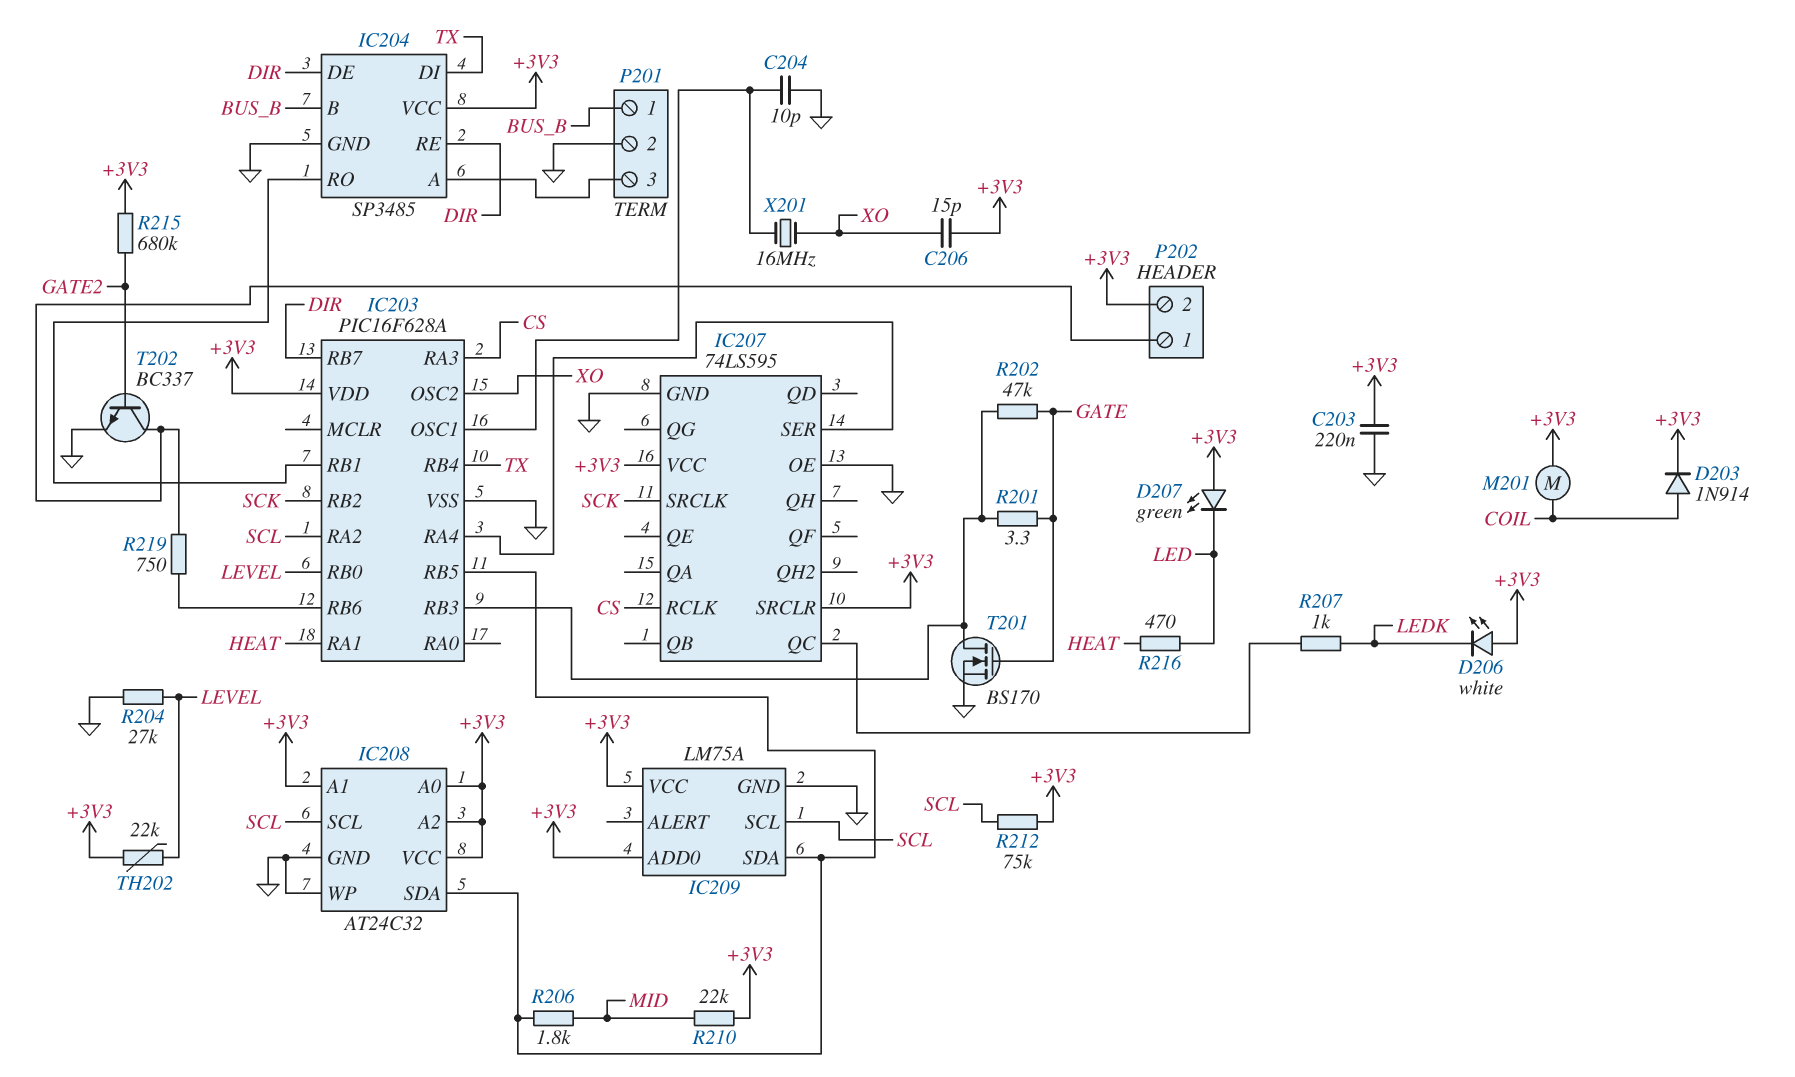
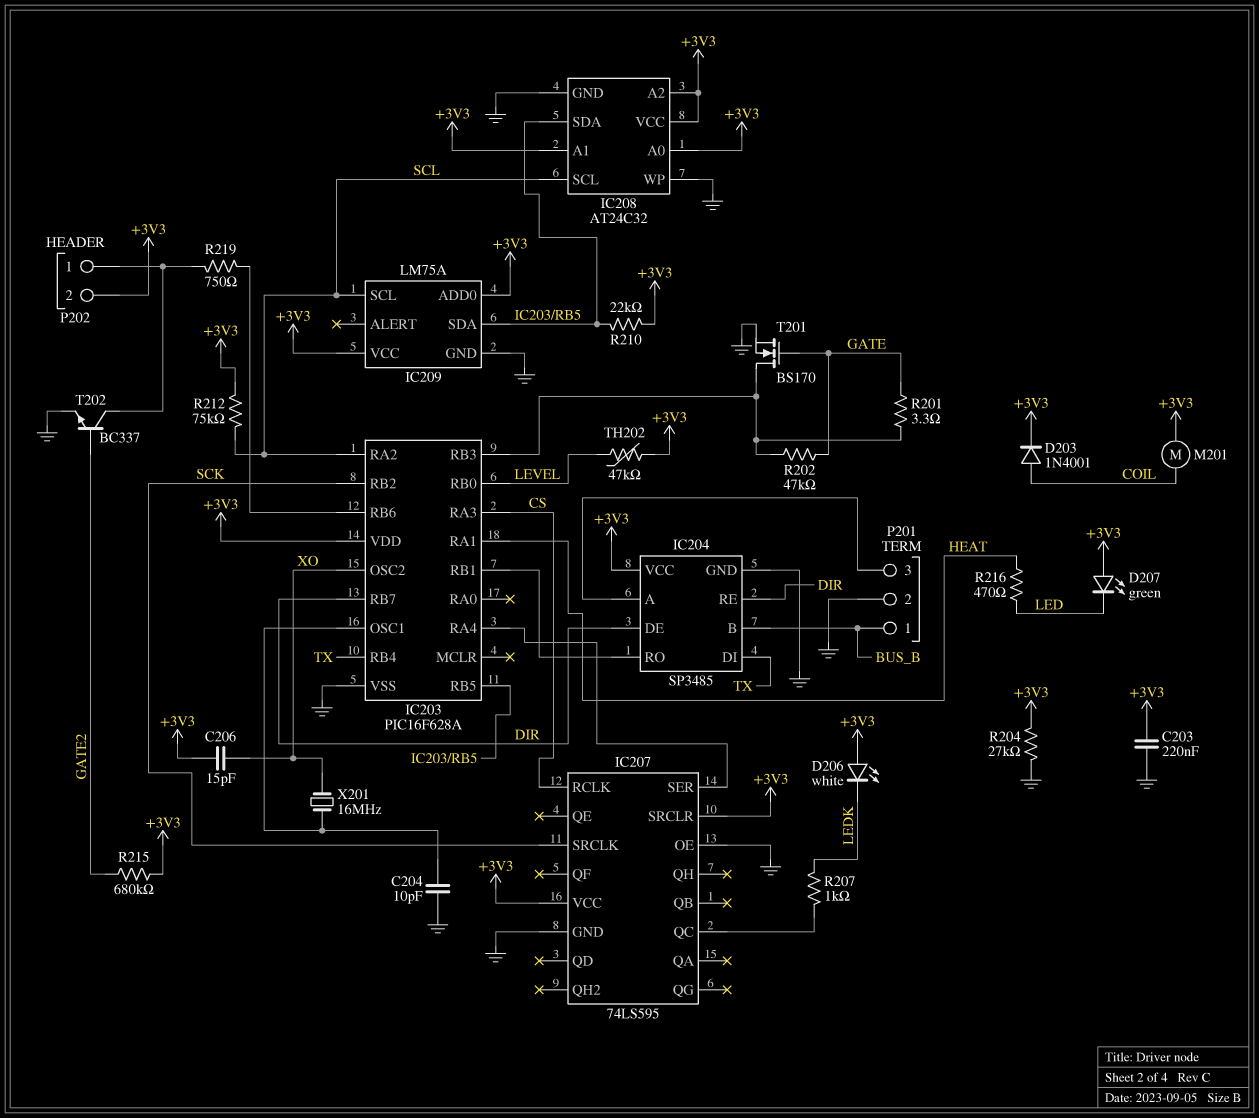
D203: diode 1N914 (A COIL, K +3V3) -> diode 1N4001 (A COIL, K +3V3)
R204: 27k (GND, LEVEL) -> 27k (+3V3, GND)
R206: 1.8k (IC203/RB5, MID) -> none
R210: 22k (+3V3, MID) -> 22k (+3V3, IC203/RB5)
TH202: 22k (+3V3, LEVEL) -> 47k (+3V3, LEVEL)

